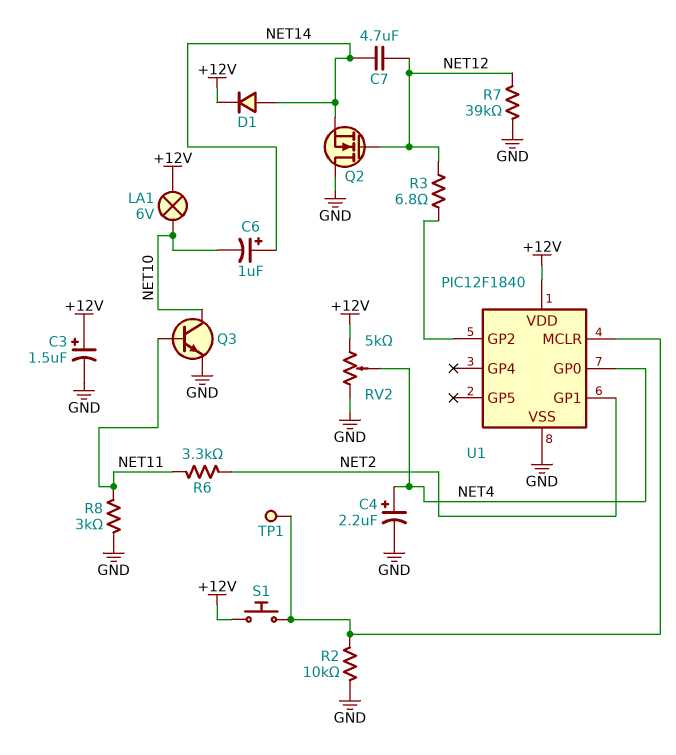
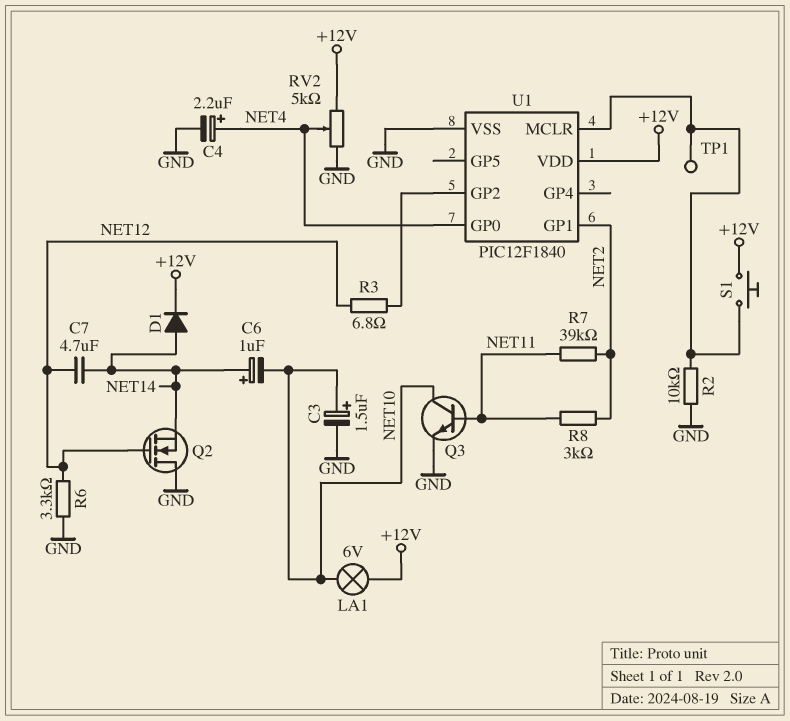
C3: 1.5uF (plus +12V, minus GND) -> 1.5uF (plus NET10, minus GND)
R6: 3.3k (NET2, NET11) -> 3.3k (GND, NET12)
R7: 39k (GND, NET12) -> 39k (NET2, NET11)
R8: 3k (GND, NET11) -> 3k (NET2, NET11)

